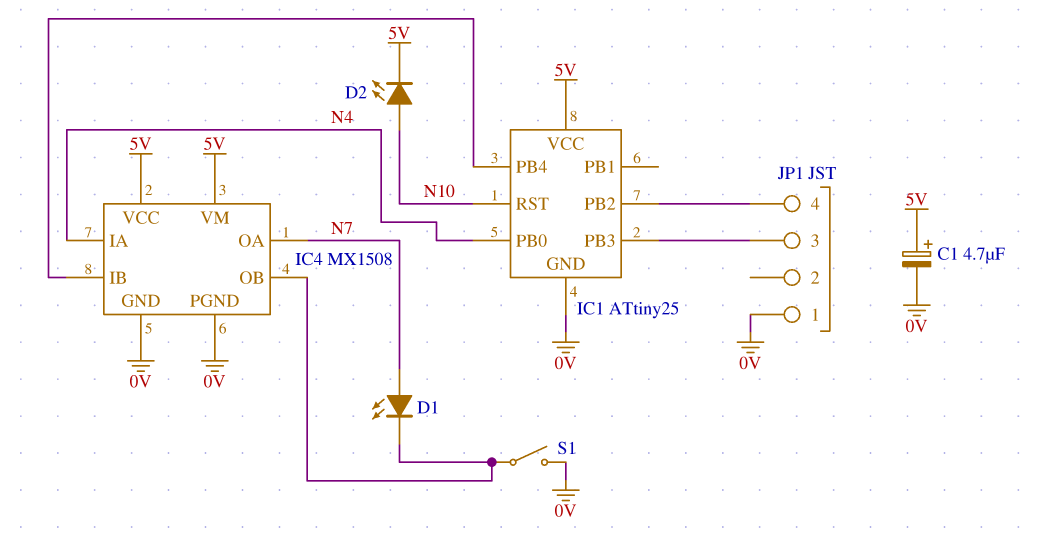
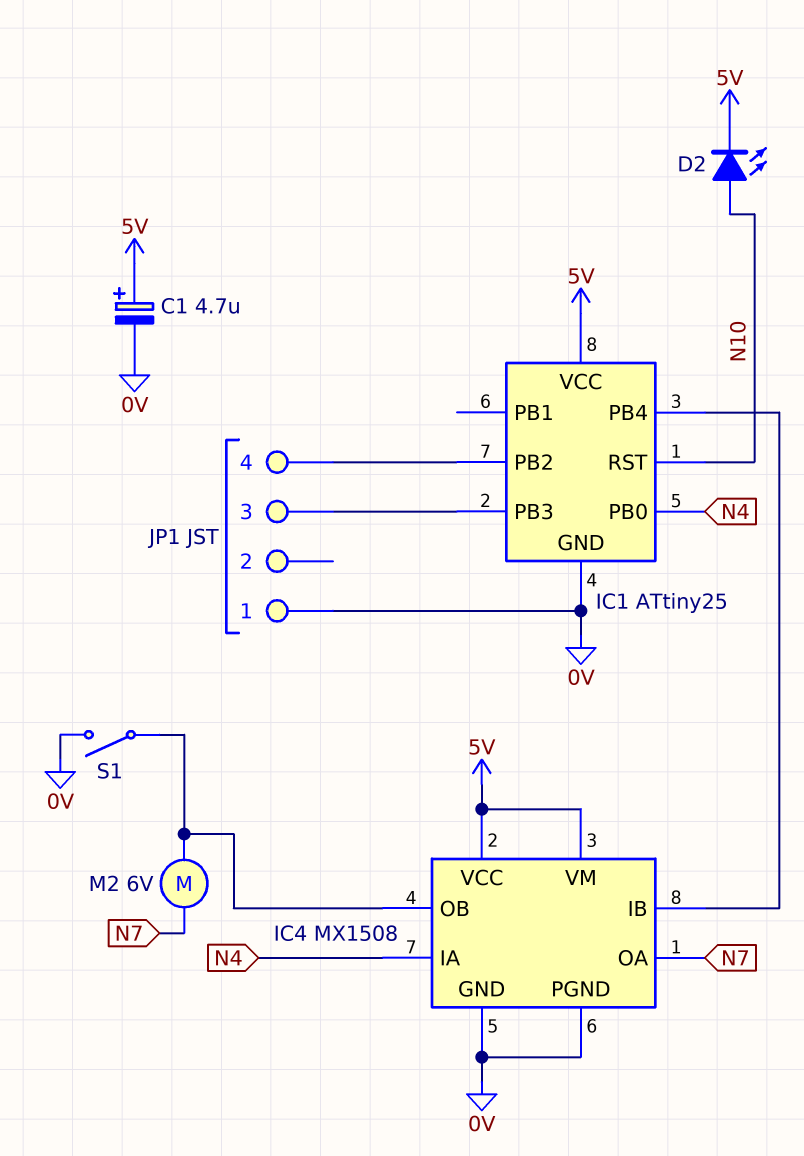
D1: LED (A N7, K IC4/OB) -> none
M2: none -> motor 6V (IC4/OB, N7)

